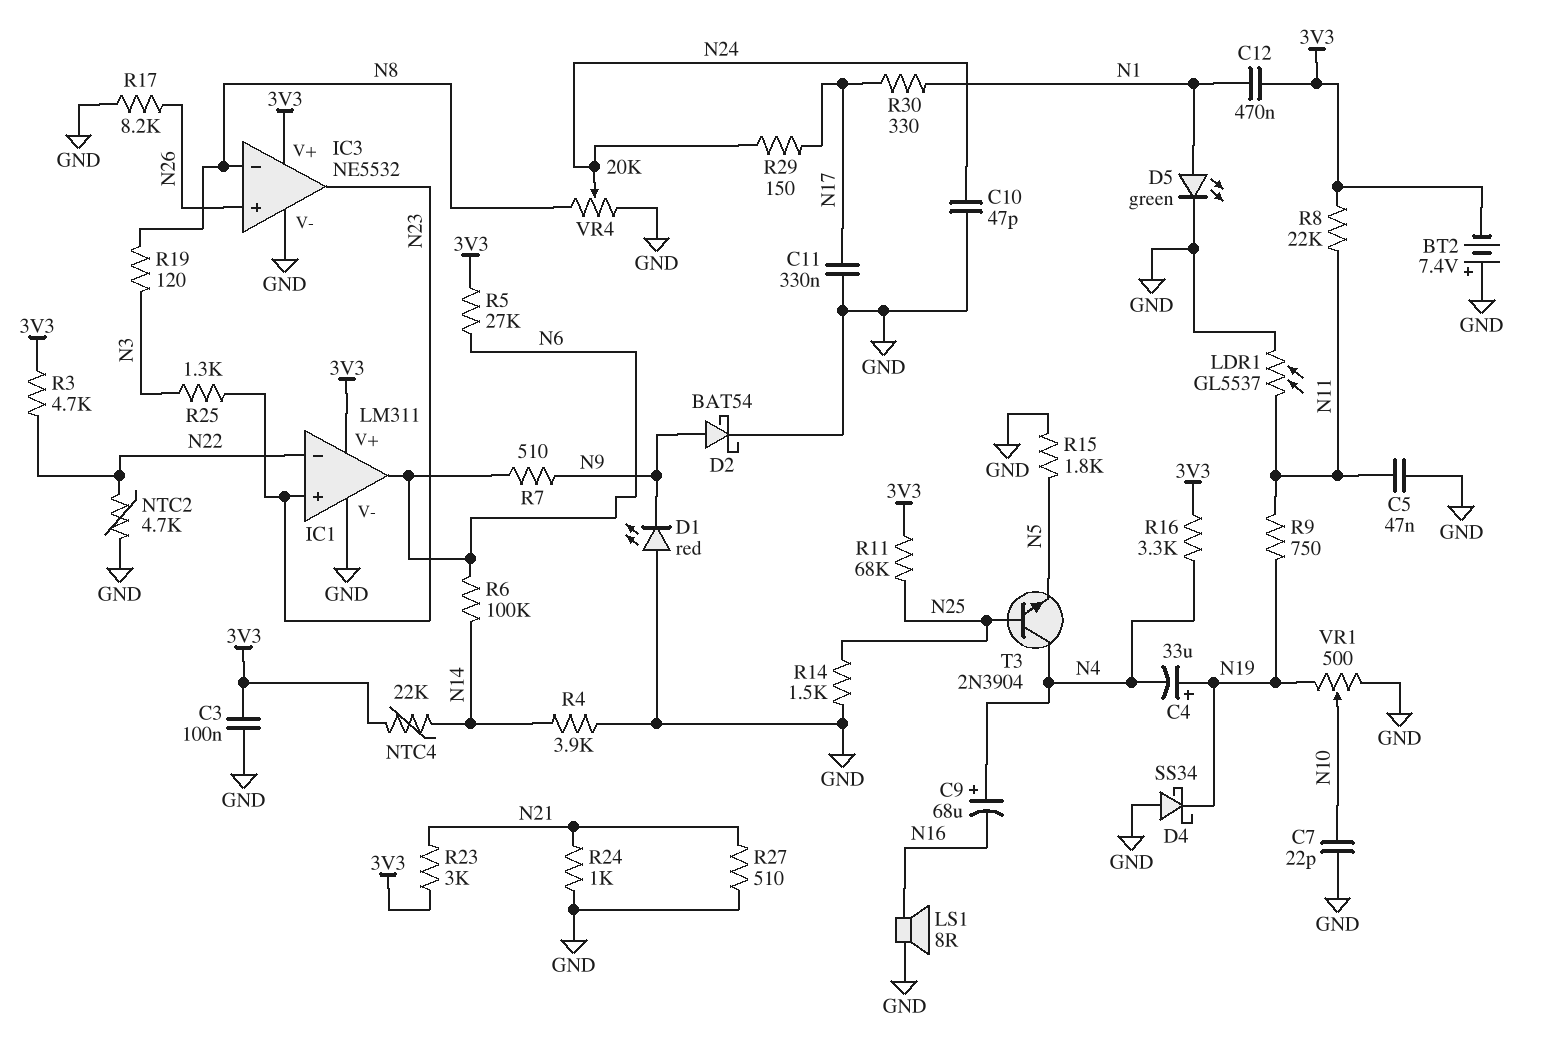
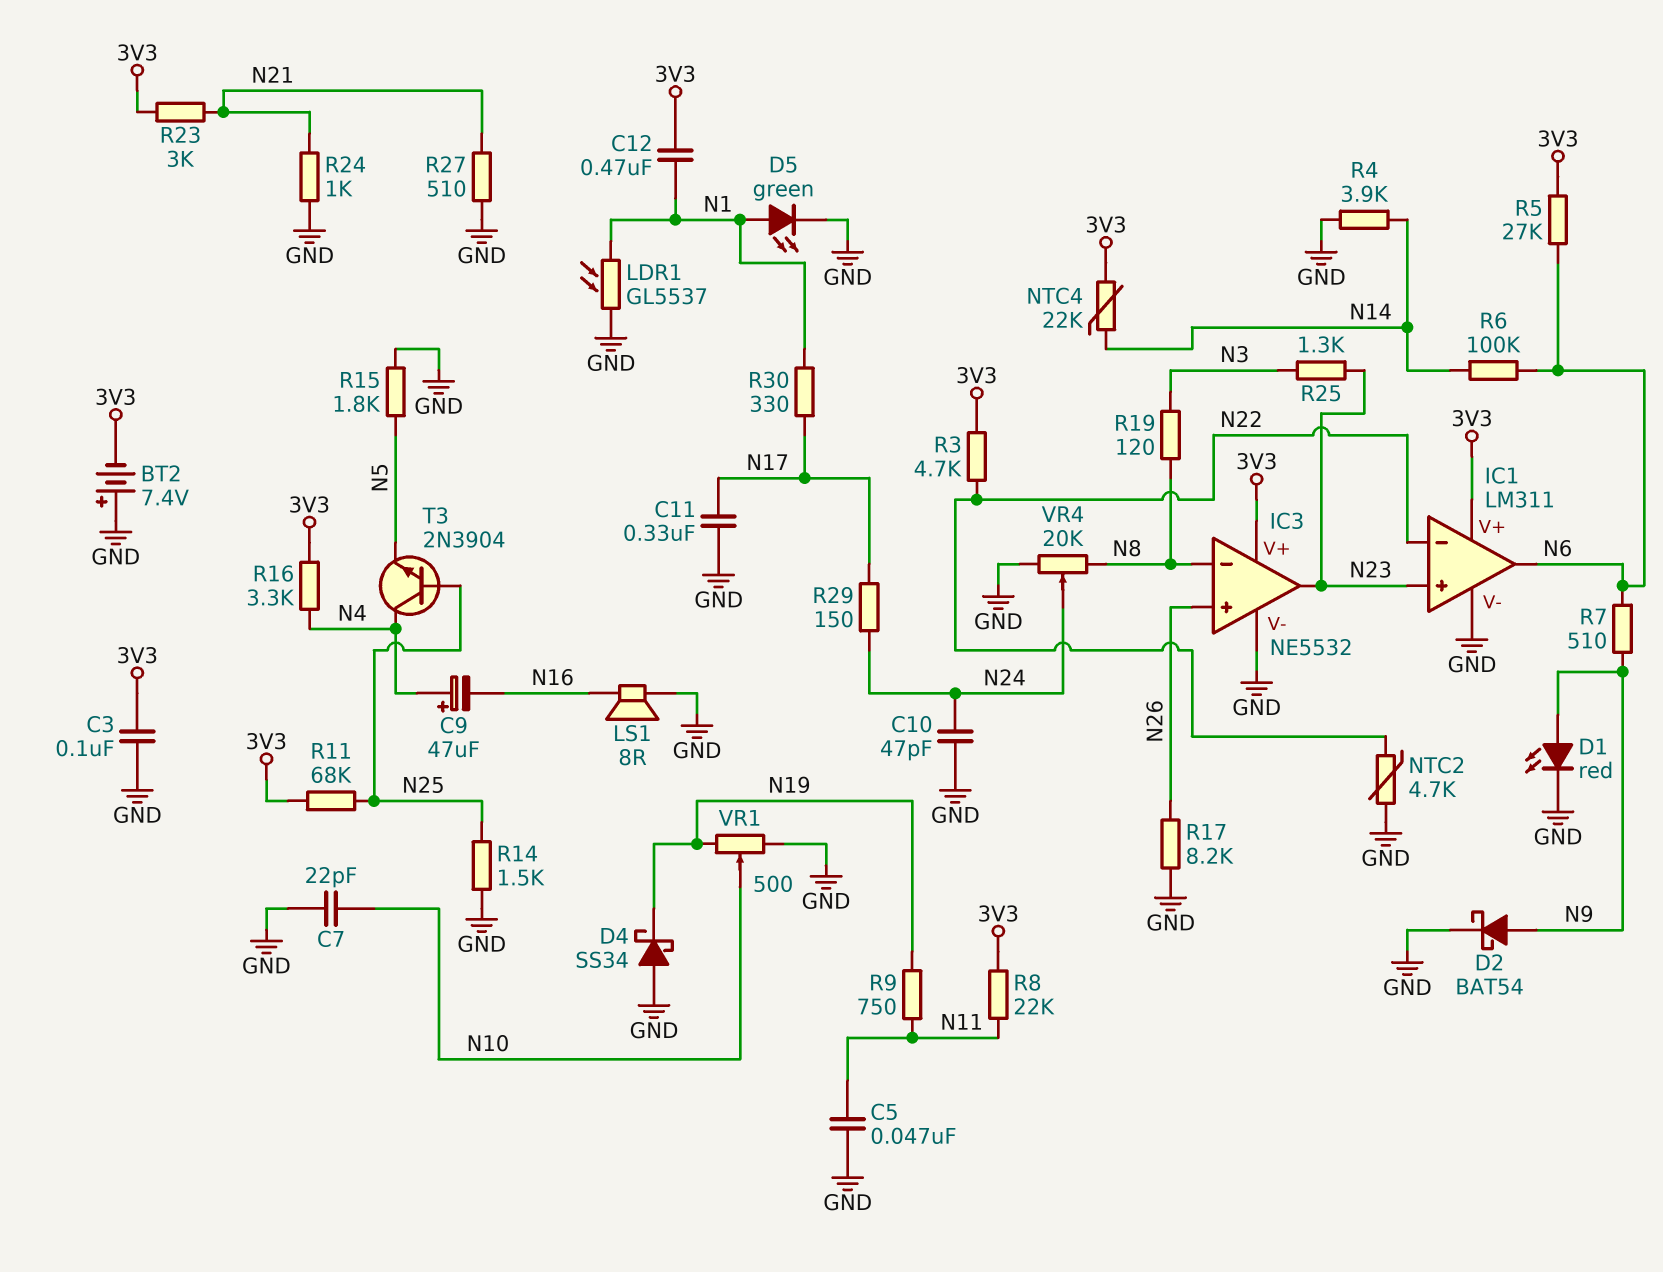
C4: 33uF (plus N19, minus N4) -> none
C9: 68uF (plus N4, minus N16) -> 47uF (plus N4, minus N16)
D1: LED red (A GND, K N9) -> LED red (A N9, K GND)
LDR1: GL5537 (GND, N11) -> GL5537 (GND, N1)

